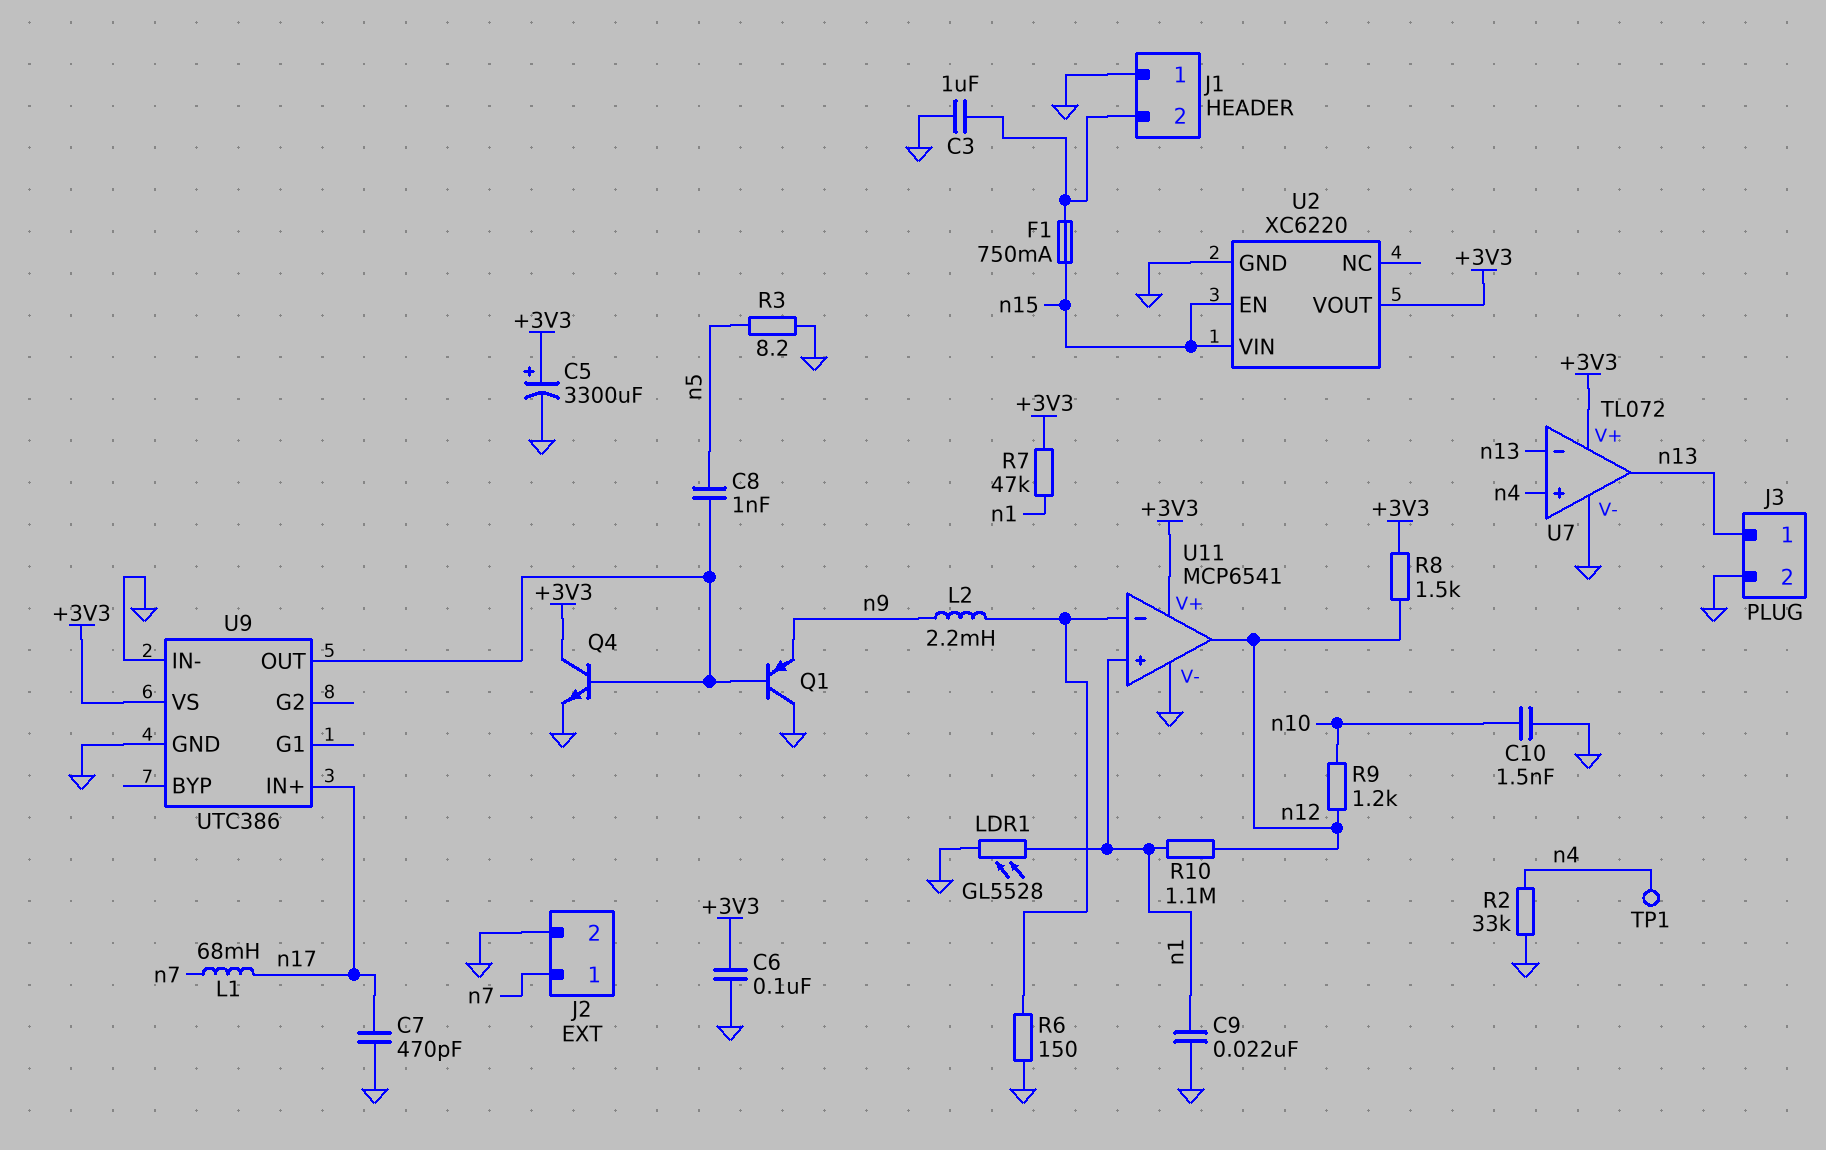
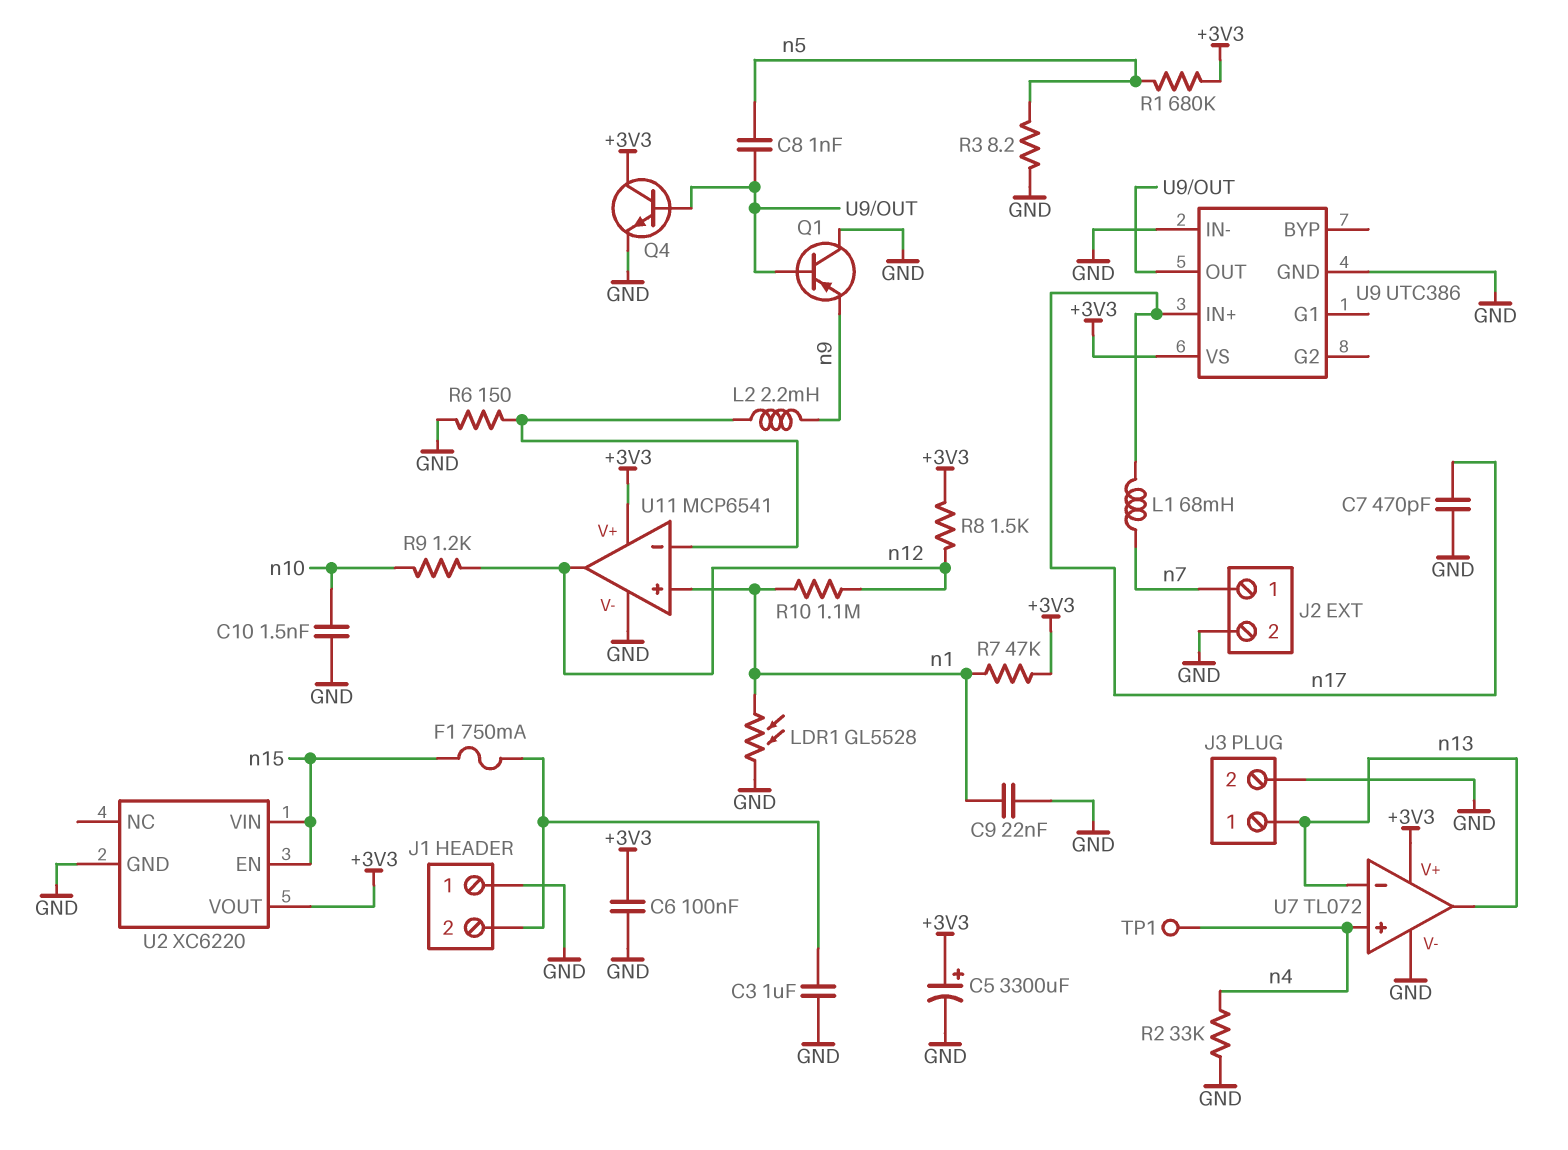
R1: none -> 680k (+3V3, n5)

